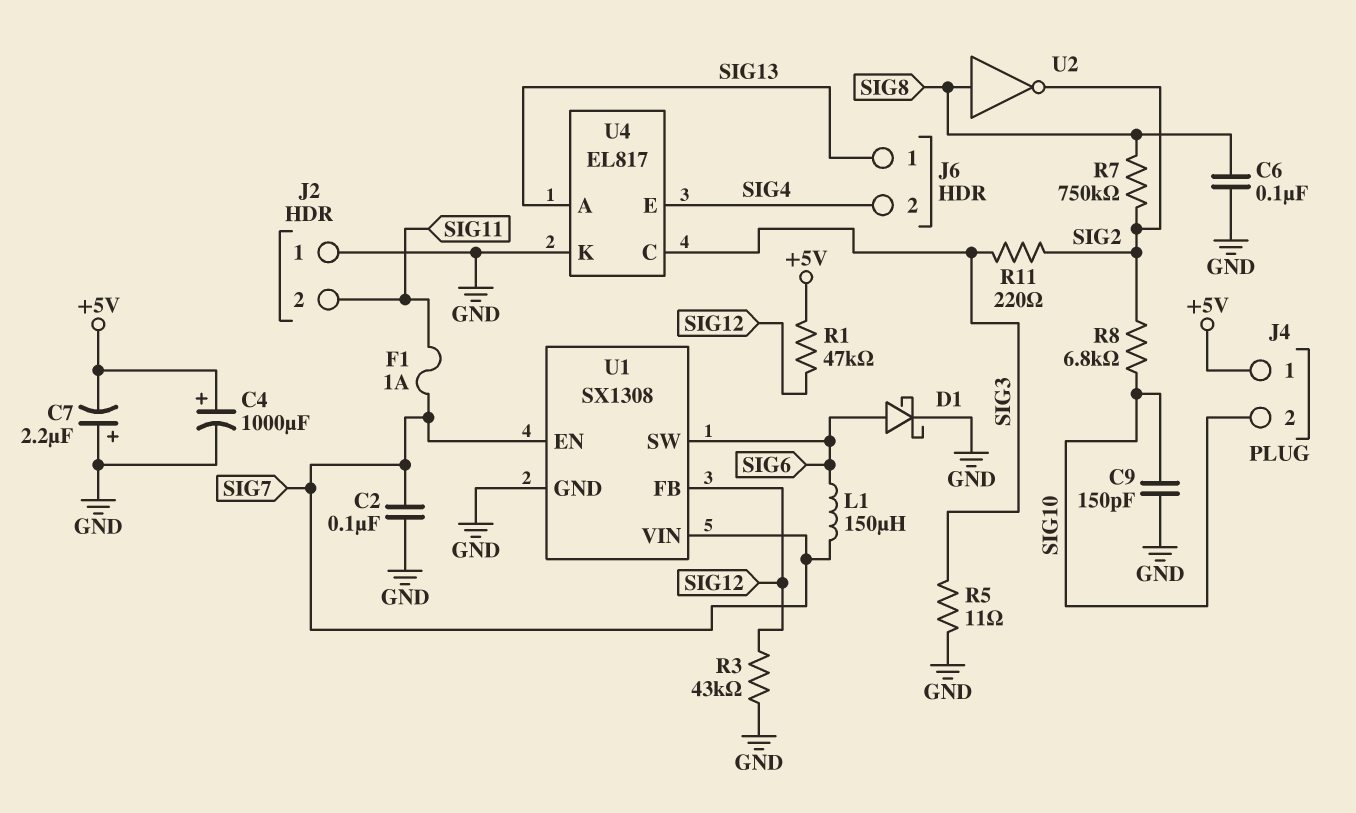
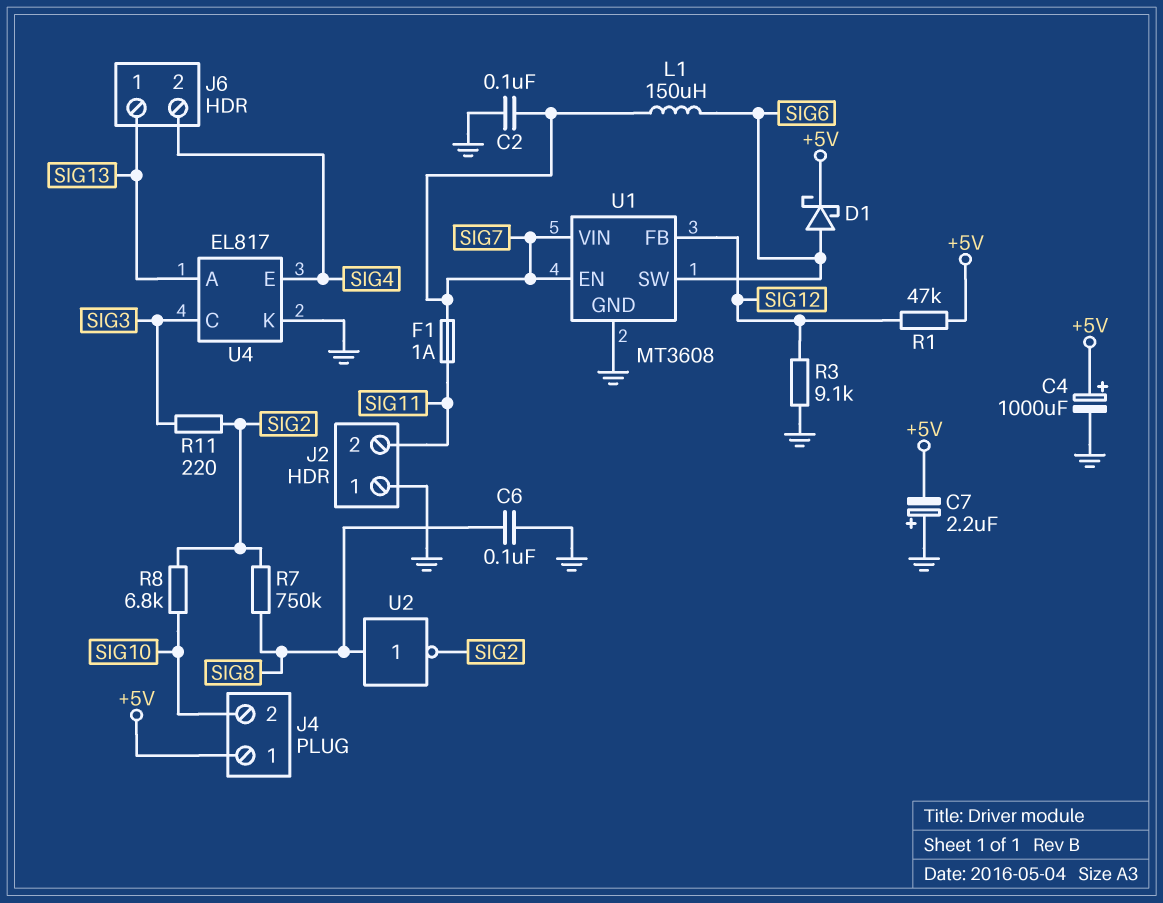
C9: 150pF (GND, SIG10) -> none
D1: schottky (A SIG6, K GND) -> schottky (A SIG6, K +5V)
R3: 43k (GND, SIG12) -> 9.1k (GND, SIG12)
R5: 11 (GND, SIG3) -> none
U1: SX1308 -> MT3608

